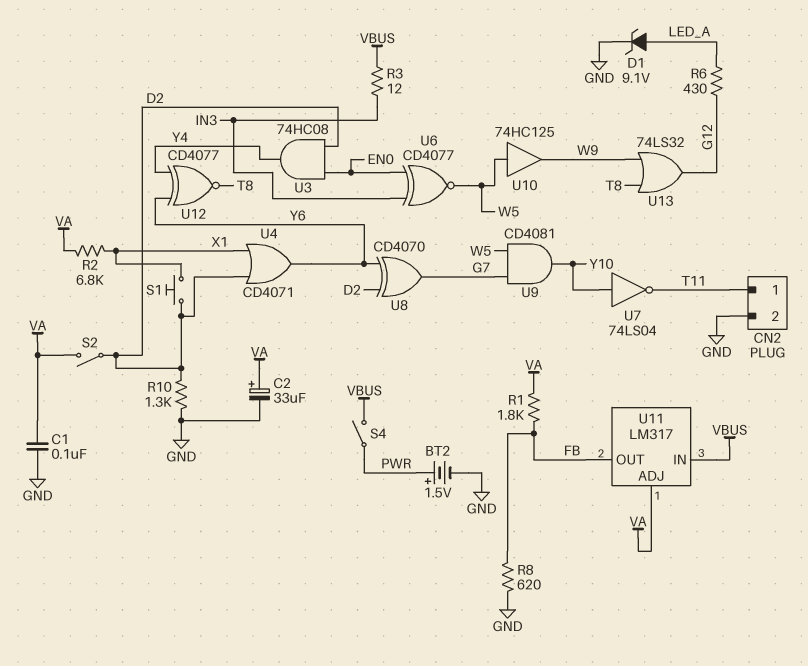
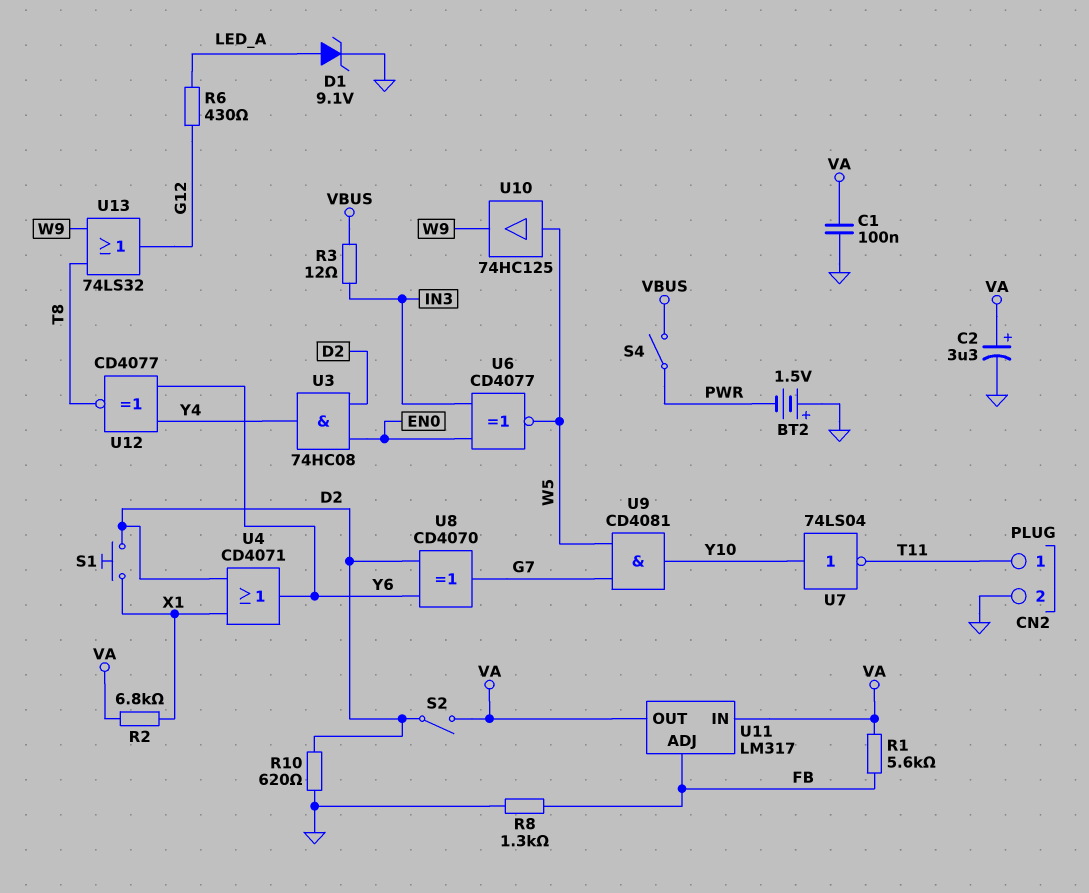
BT2: 1.5V (plus PWR, minus GND) -> 1.5V (plus GND, minus PWR)
C2: 33uF (plus VA, minus GND) -> 3.3uF (plus VA, minus GND)
R1: 1.8k (FB, VA) -> 5.6k (FB, VA)
R8: 620 (FB, GND) -> 1.3k (FB, GND)
R10: 1.3k (D2, GND) -> 620 (D2, GND)
U11 pin ADJ: VA -> FB
U11 pin IN: VBUS -> VA
U11 pin OUT: FB -> VA

